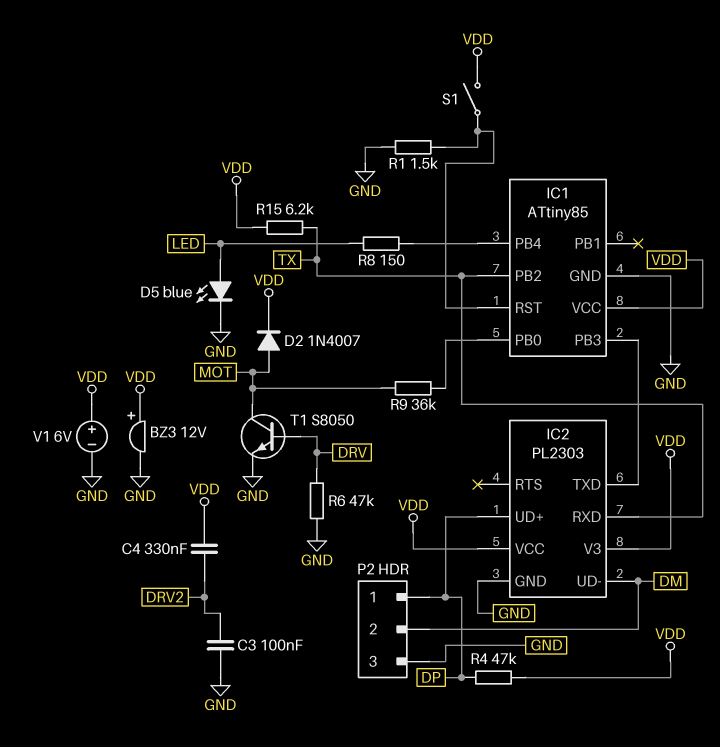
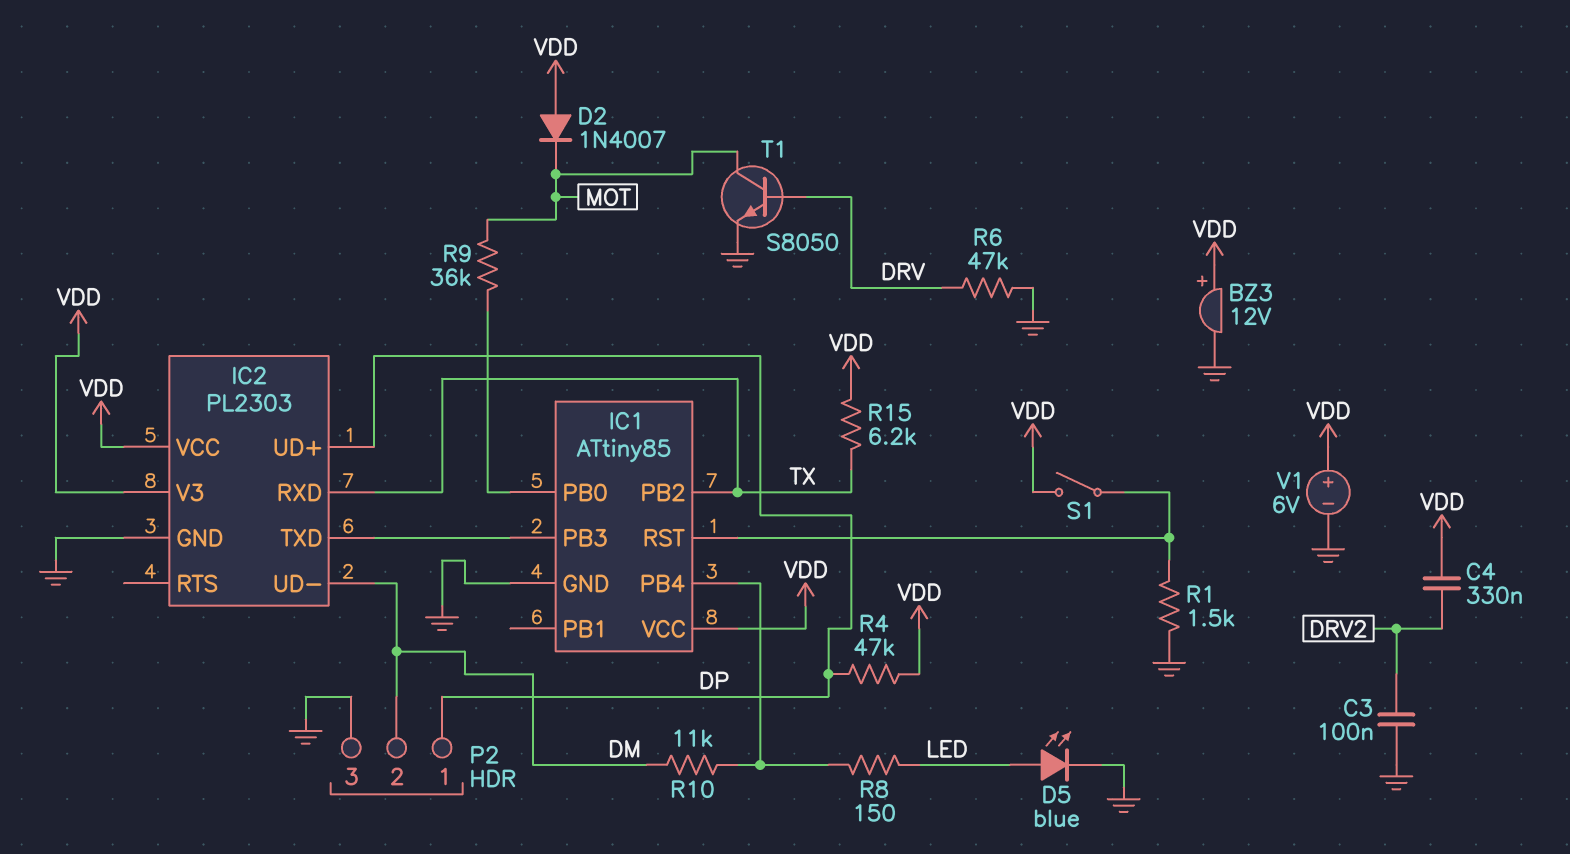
D2: diode 1N4007 (A MOT, K VDD) -> diode 1N4007 (A VDD, K MOT)
R10: none -> 11k (DM, IC1/PB4)

